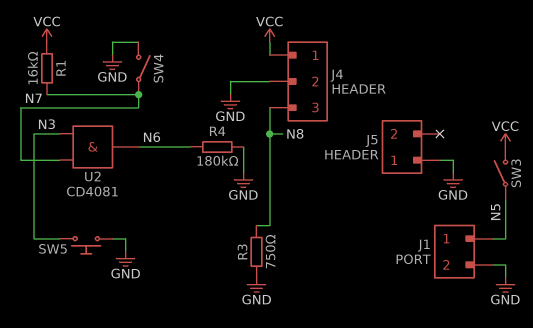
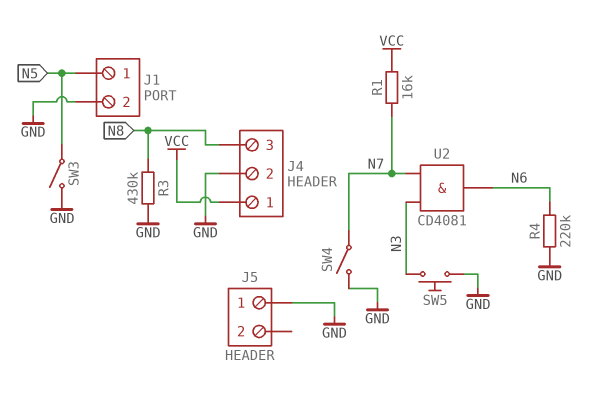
R3: 750 (GND, N8) -> 430k (GND, N8)
R4: 180k (GND, N6) -> 220k (GND, N6)
SW3: switch (N5, VCC) -> switch (GND, N5)

